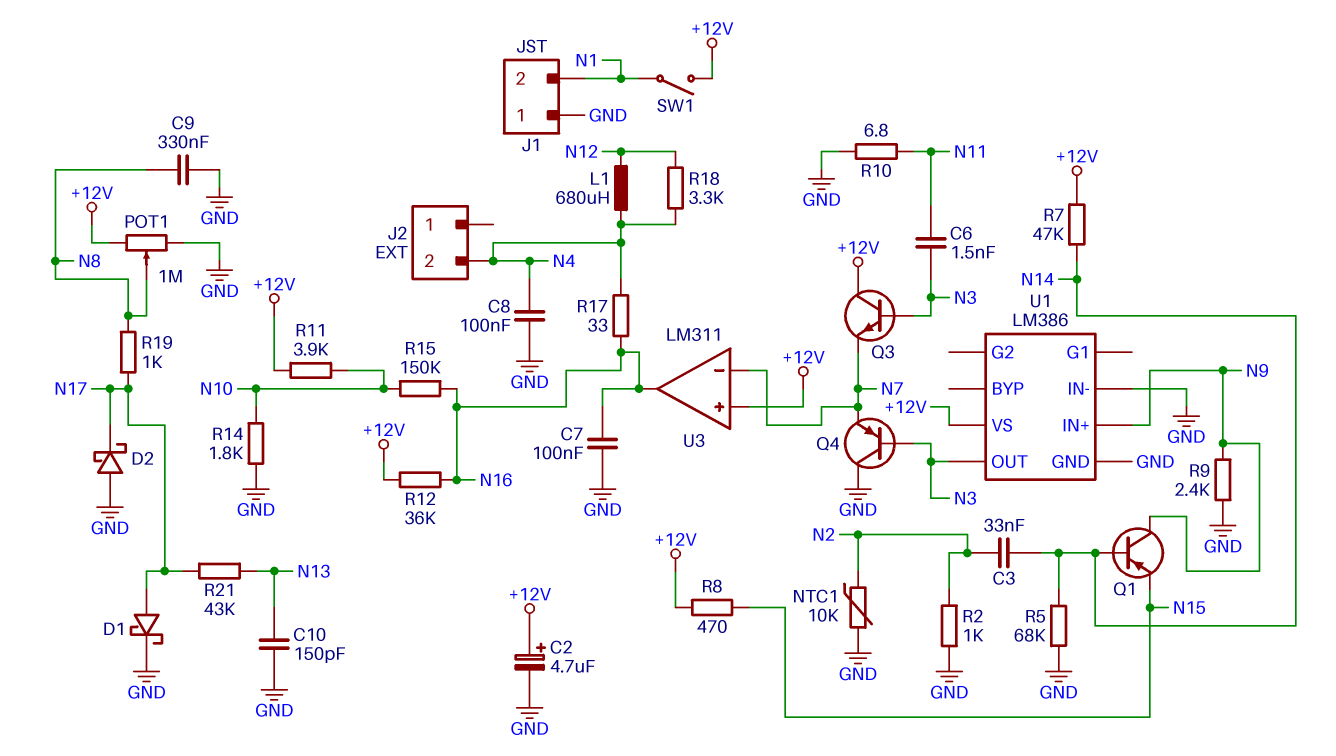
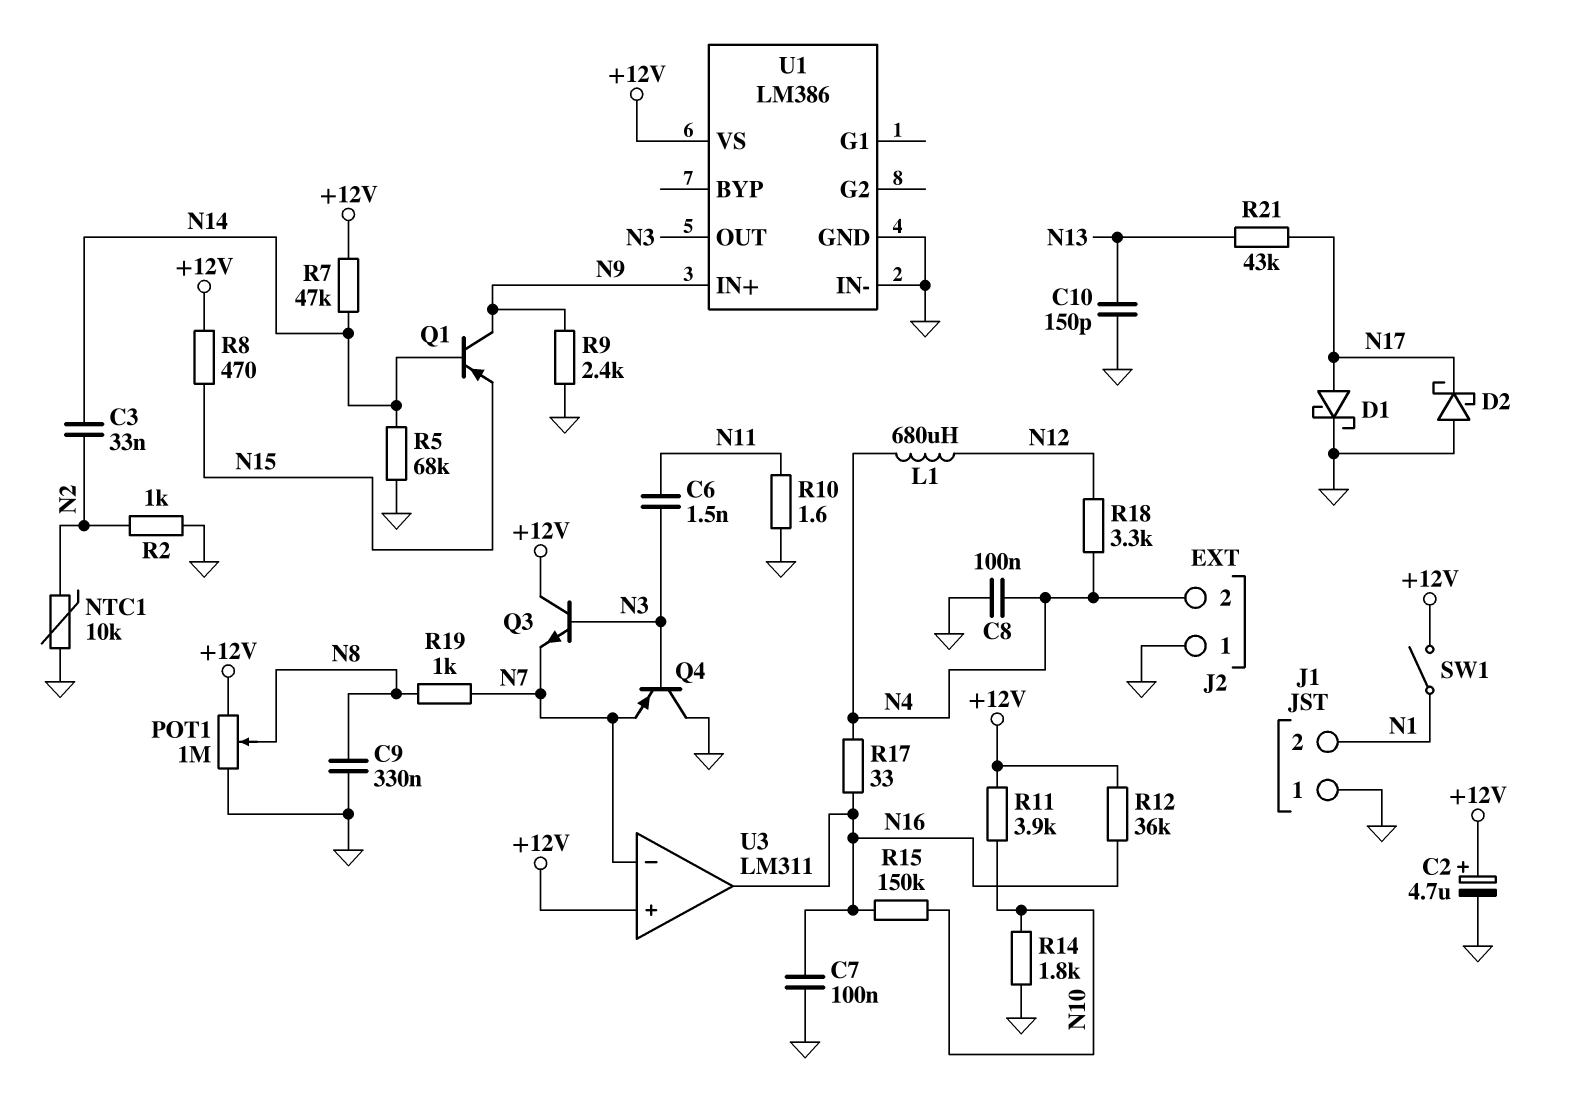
J2 pin 1: none -> GND
R10: 6.8 (GND, N11) -> 1.6 (GND, N11)
R19: 1k (N8, N17) -> 1k (N7, N8)

